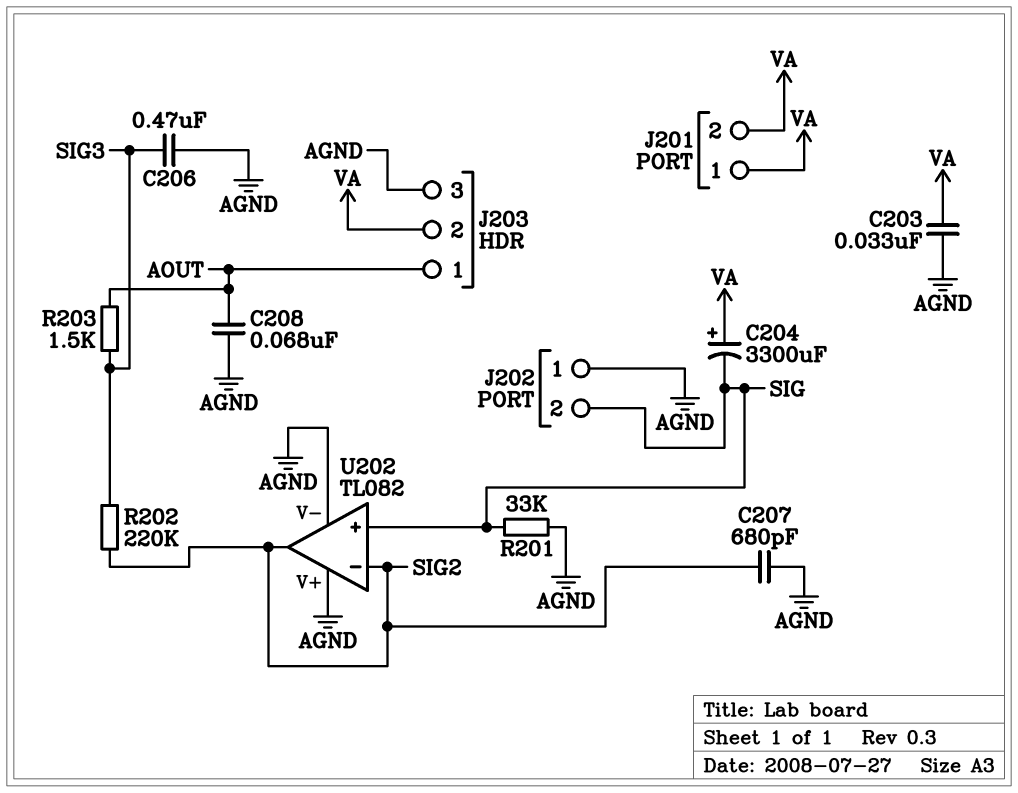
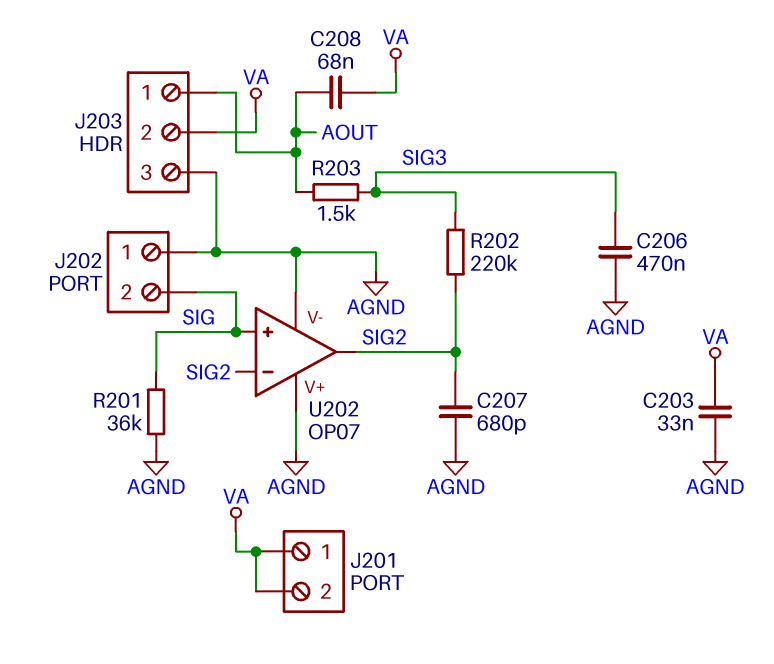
C204: 3300uF (plus VA, minus SIG) -> none
C208: 68nF (AGND, AOUT) -> 68nF (AOUT, VA)
R201: 33k (AGND, SIG) -> 36k (AGND, SIG)
U202: TL082 -> OP07

